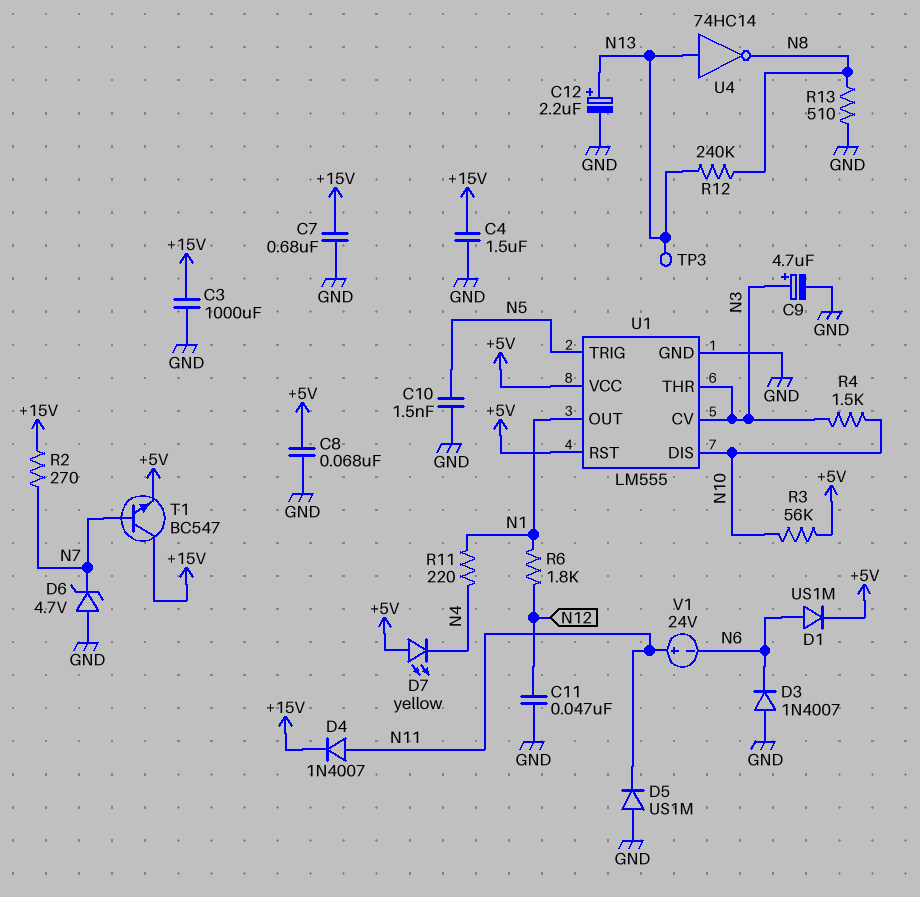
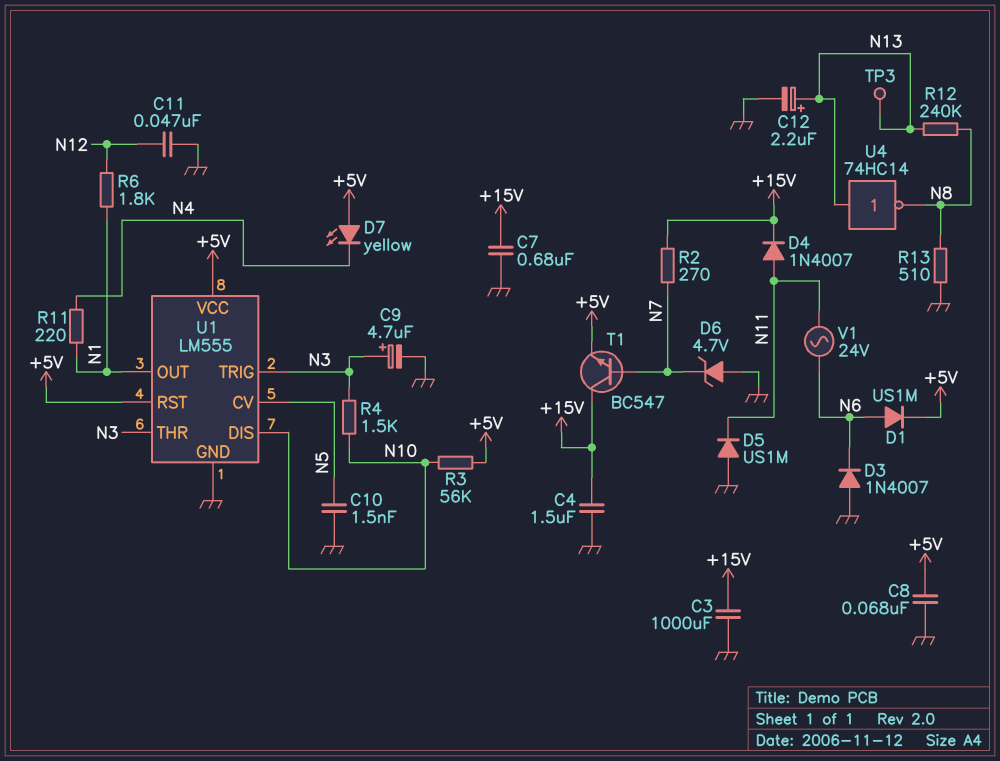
U1 pin CV: N3 -> N5
U1 pin TRIG: N5 -> N3
V1: 24V (plus N11, minus N6) -> AC 24V (N6, N11)

